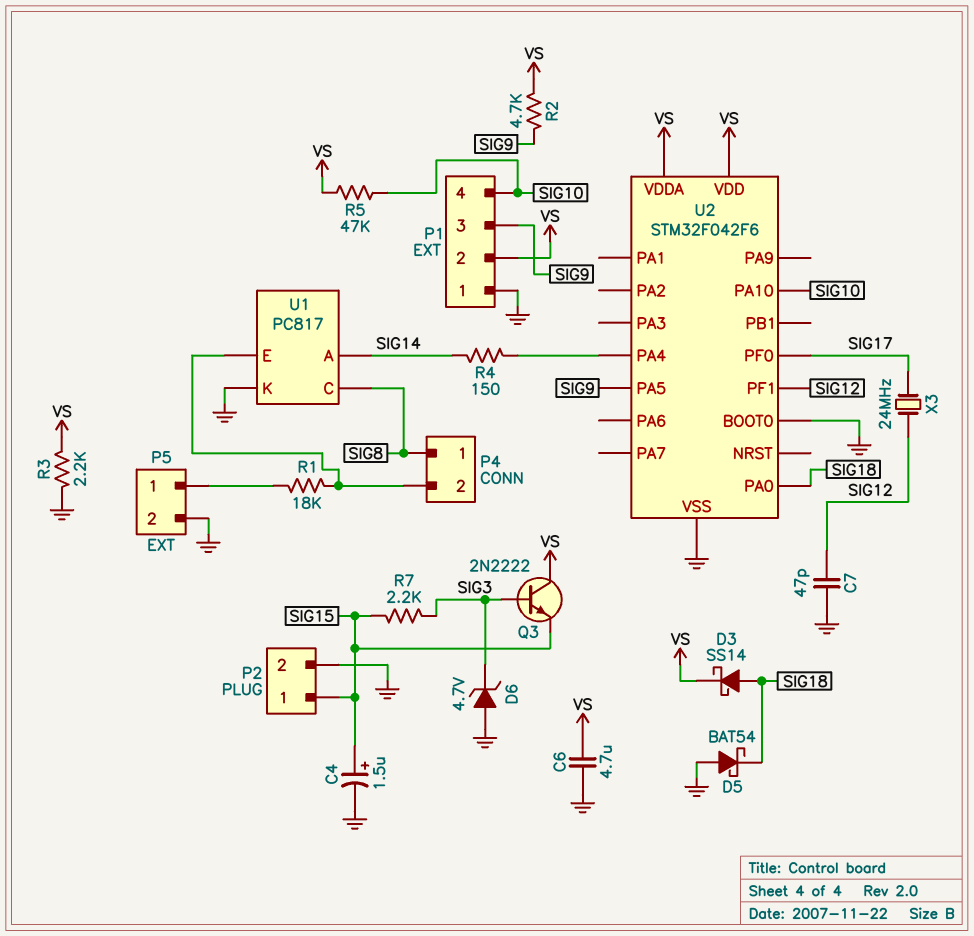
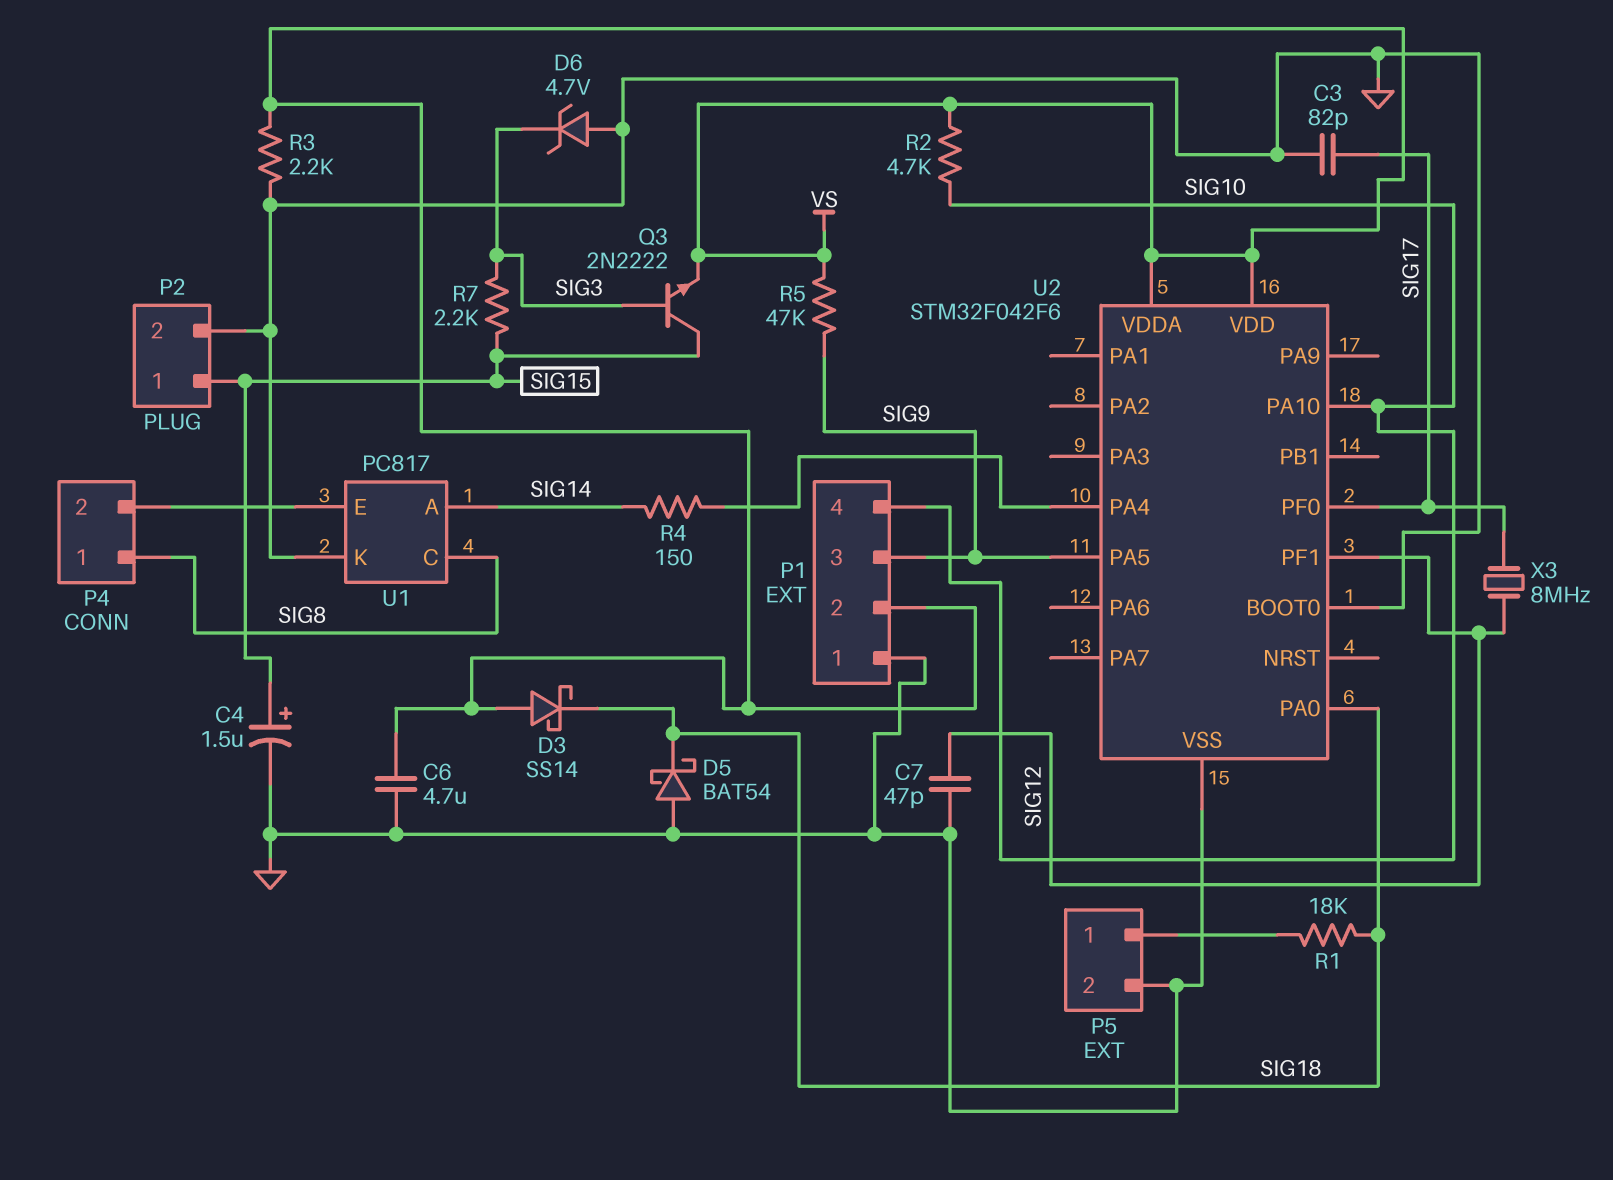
C3: none -> 82pF (GND, SIG17)
D3: schottky SS14 (A SIG18, K VS) -> schottky SS14 (A VS, K SIG18)
Q3: NPN 2N2222 (B SIG3, C VS, E SIG15) -> NPN 2N2222 (B SIG3, C SIG15, E VS)
R1: 18k (P4/2, P5/1) -> 18k (P5/1, SIG18)
R2: 4.7k (SIG9, VS) -> 4.7k (SIG10, VS)
R5: 47k (SIG10, VS) -> 47k (SIG9, VS)
X3: 24MHz (SIG12, SIG17) -> 8MHz (SIG12, SIG17)

